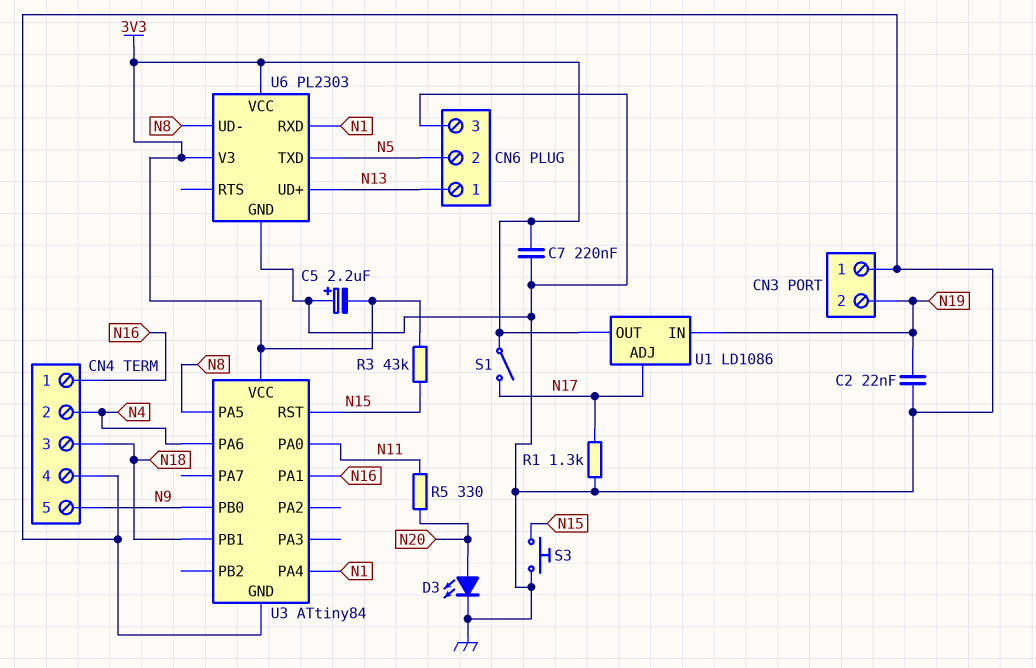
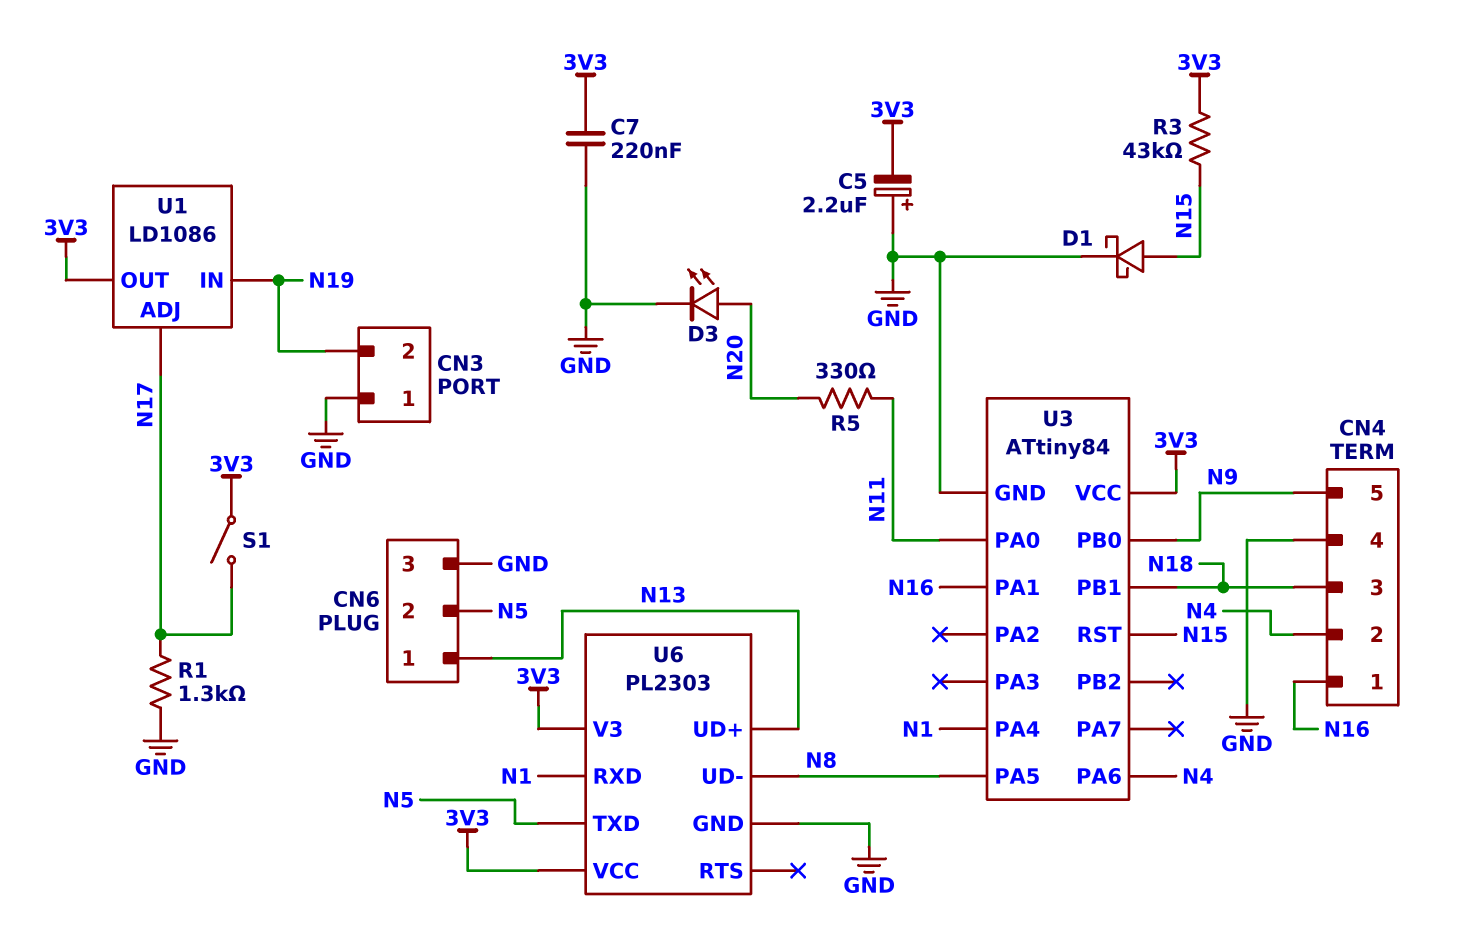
C2: 22nF (GND, N19) -> none
D1: none -> schottky (A N15, K GND)
S3: button (GND, N15) -> none

